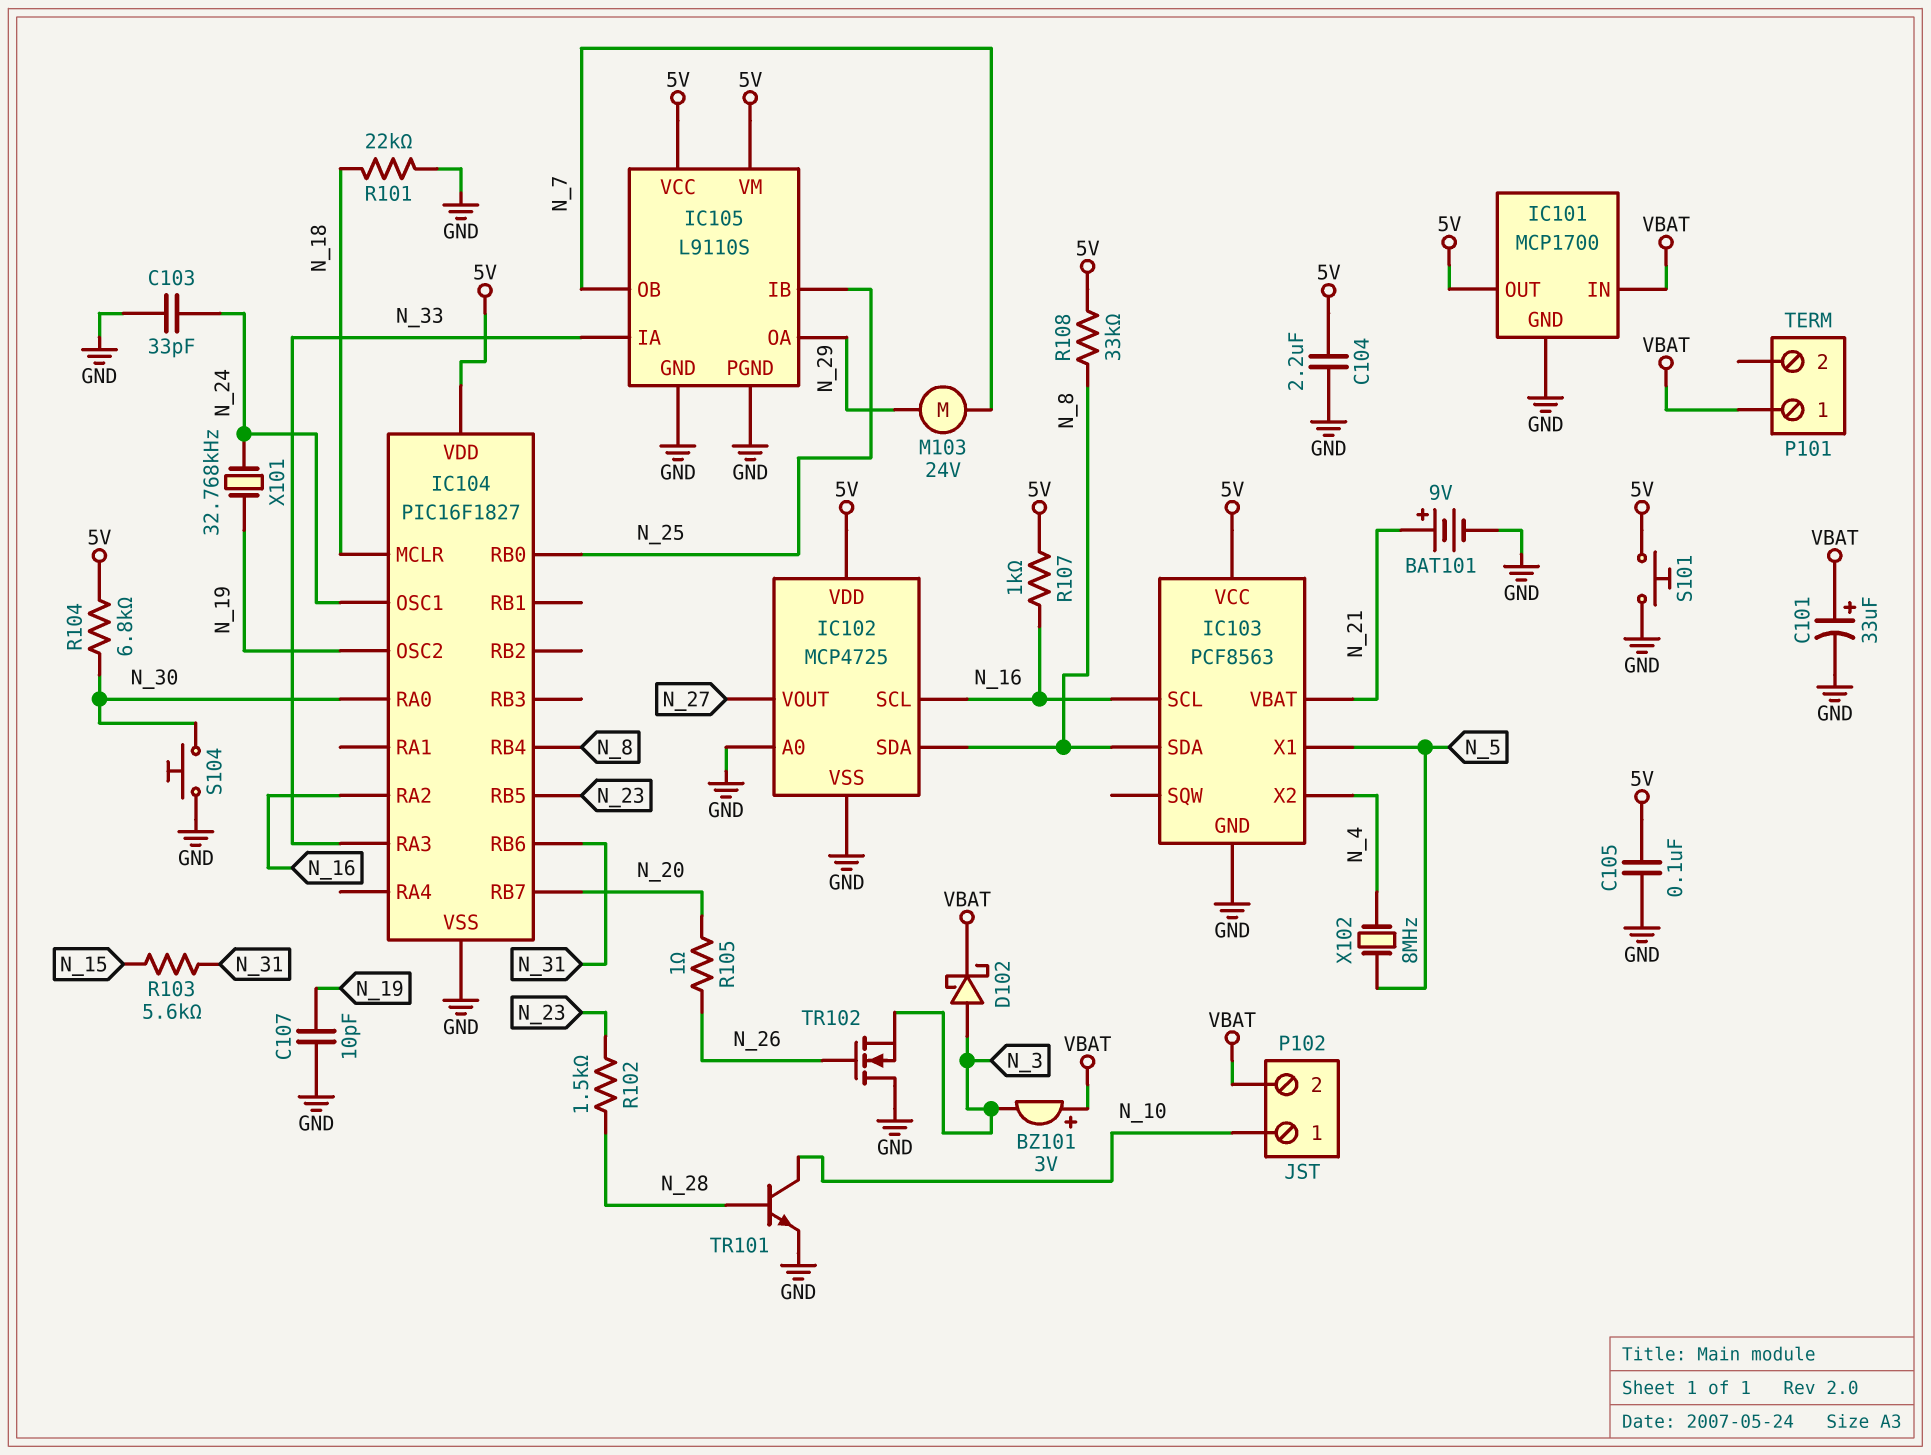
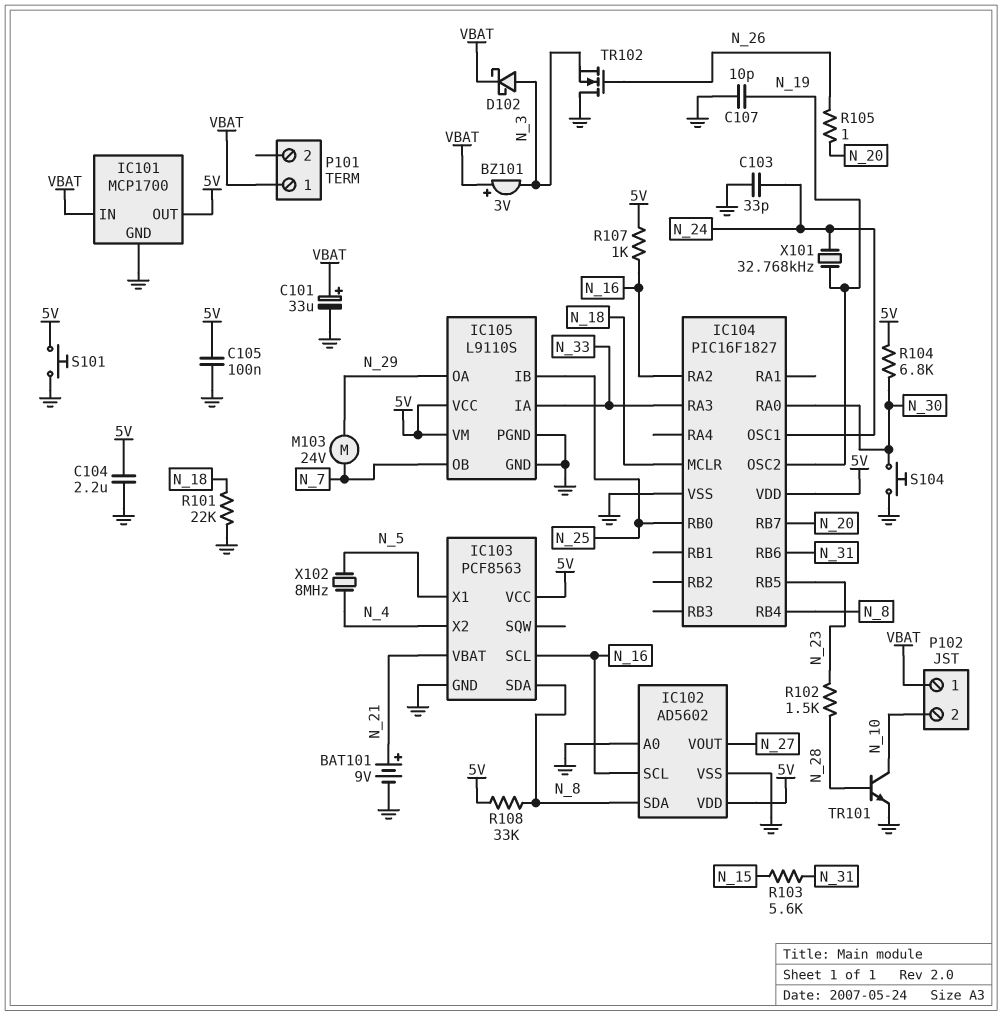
IC102: MCP4725 -> AD5602
P102 pin 1: N_10 -> VBAT
P102 pin 2: VBAT -> N_10

